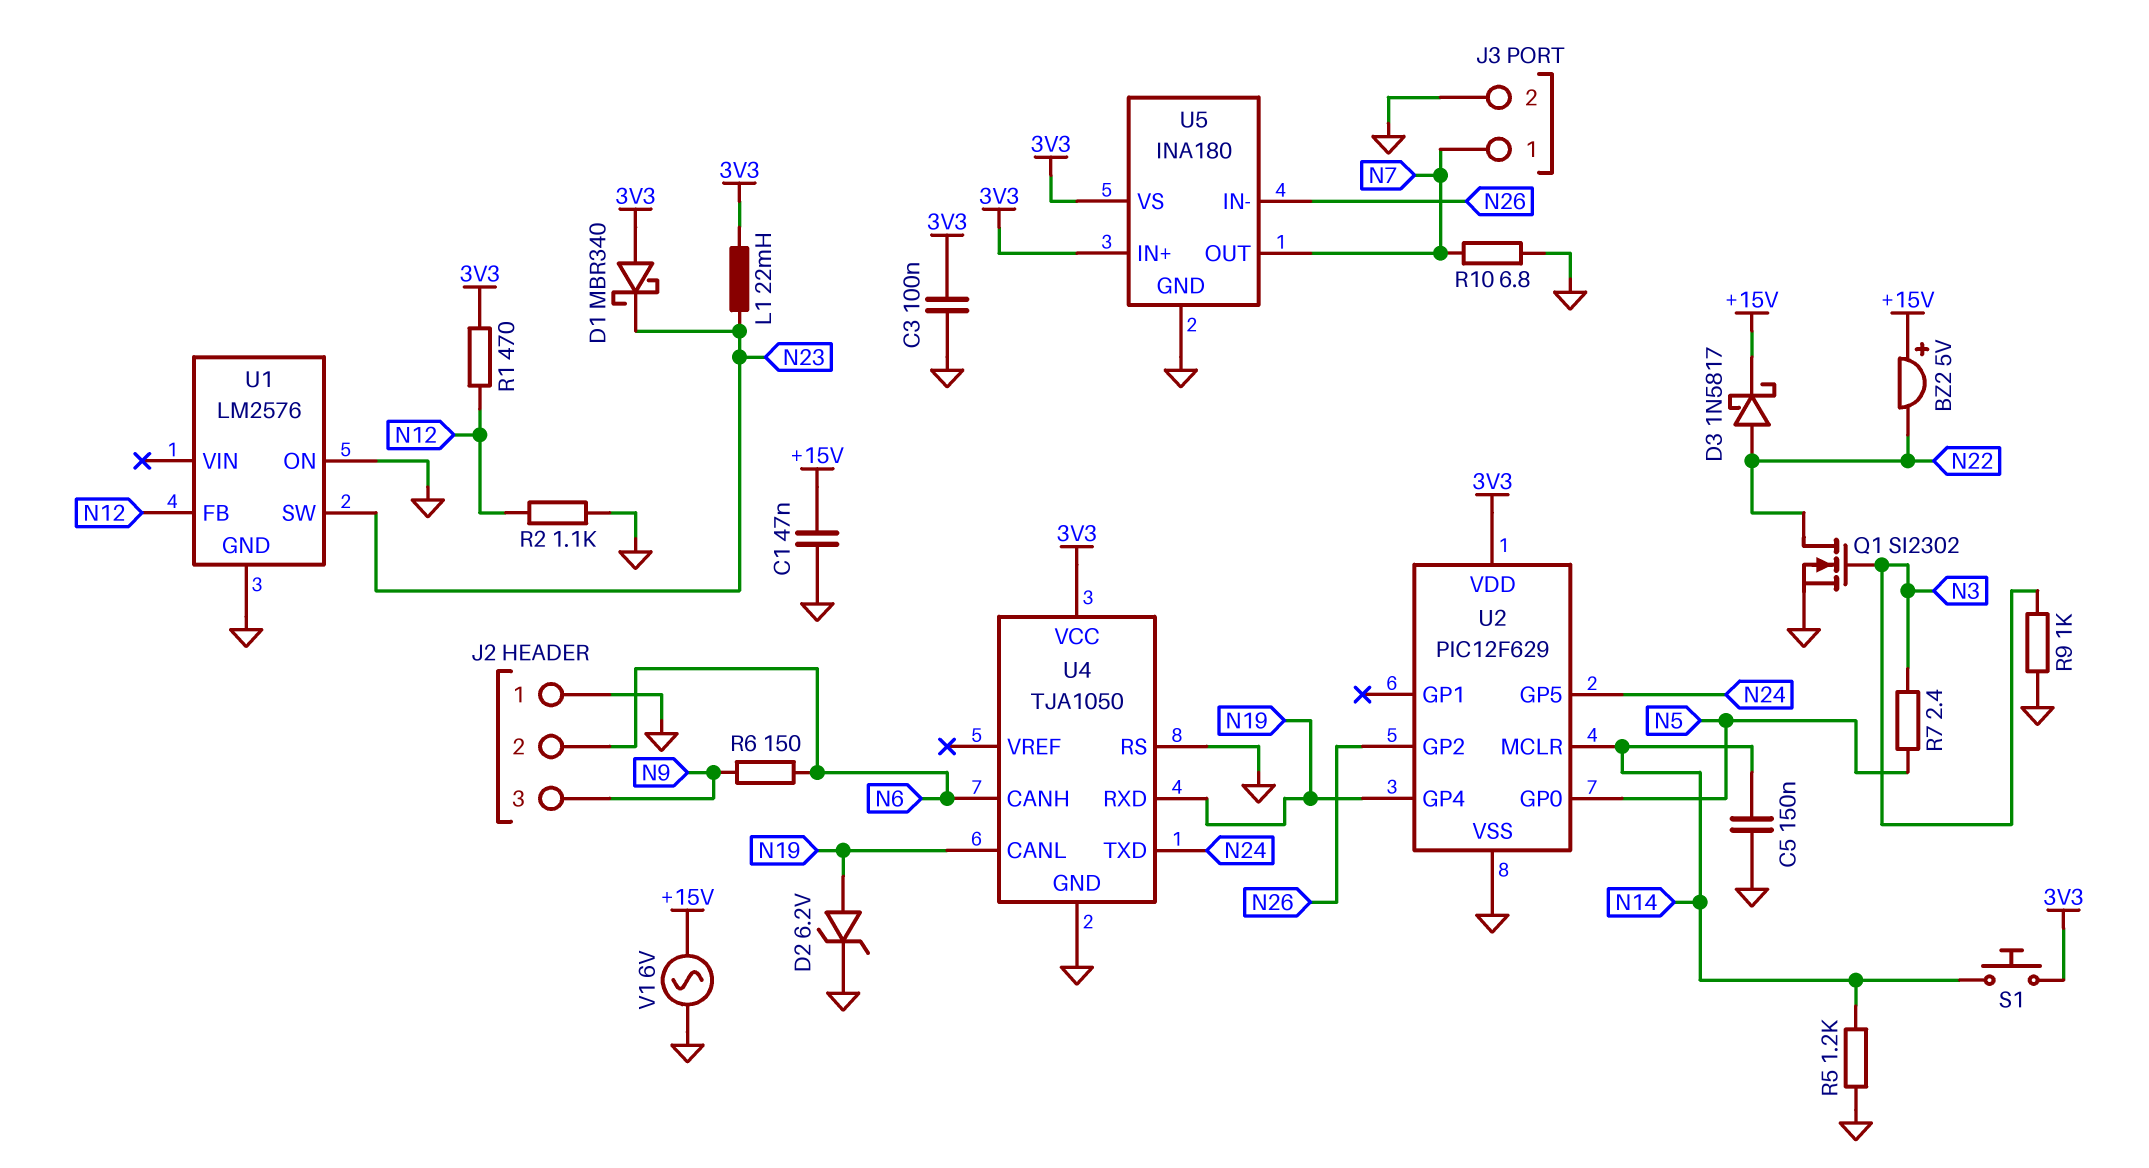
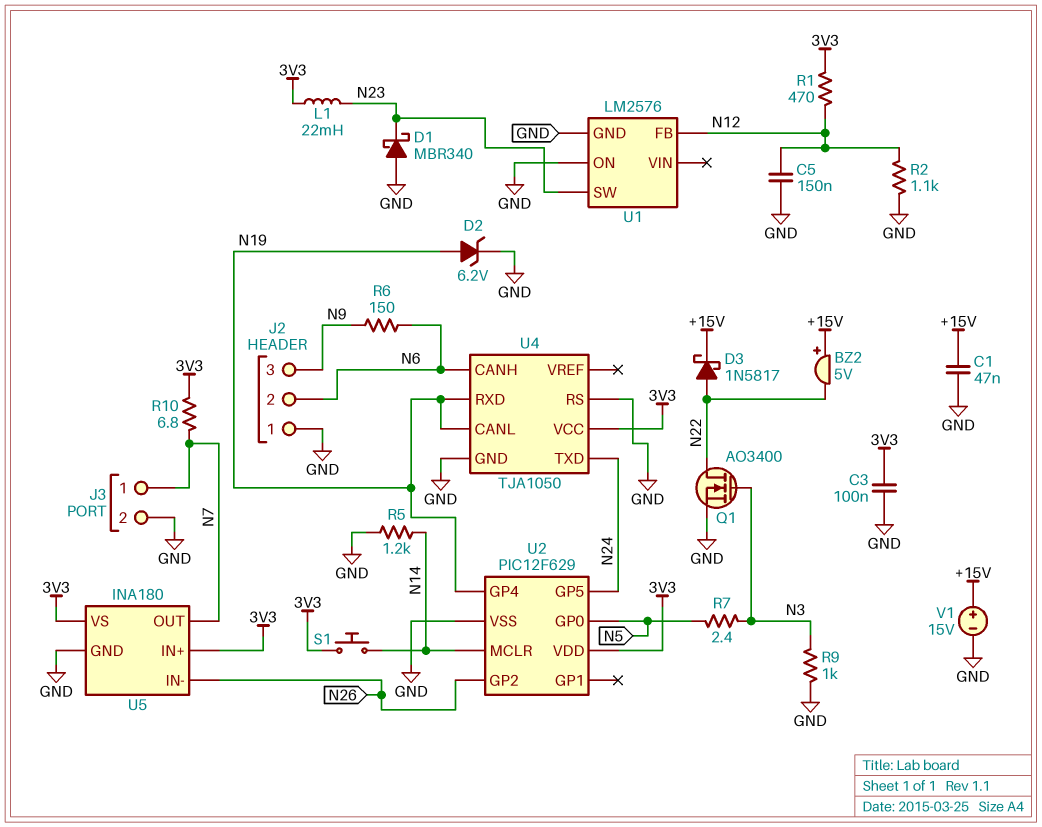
C5: 150nF (GND, N14) -> 150nF (GND, N12)
D1: schottky MBR340 (A 3V3, K N23) -> schottky MBR340 (A GND, K N23)
Q1: NMOS SI2302 (G N3, D N22, S GND) -> NMOS AO3400 (G N3, D N22, S GND)
R10: 6.8 (GND, N7) -> 6.8 (3V3, N7)
V1: AC 6V (+15V, GND) -> 15V (plus +15V, minus GND)

